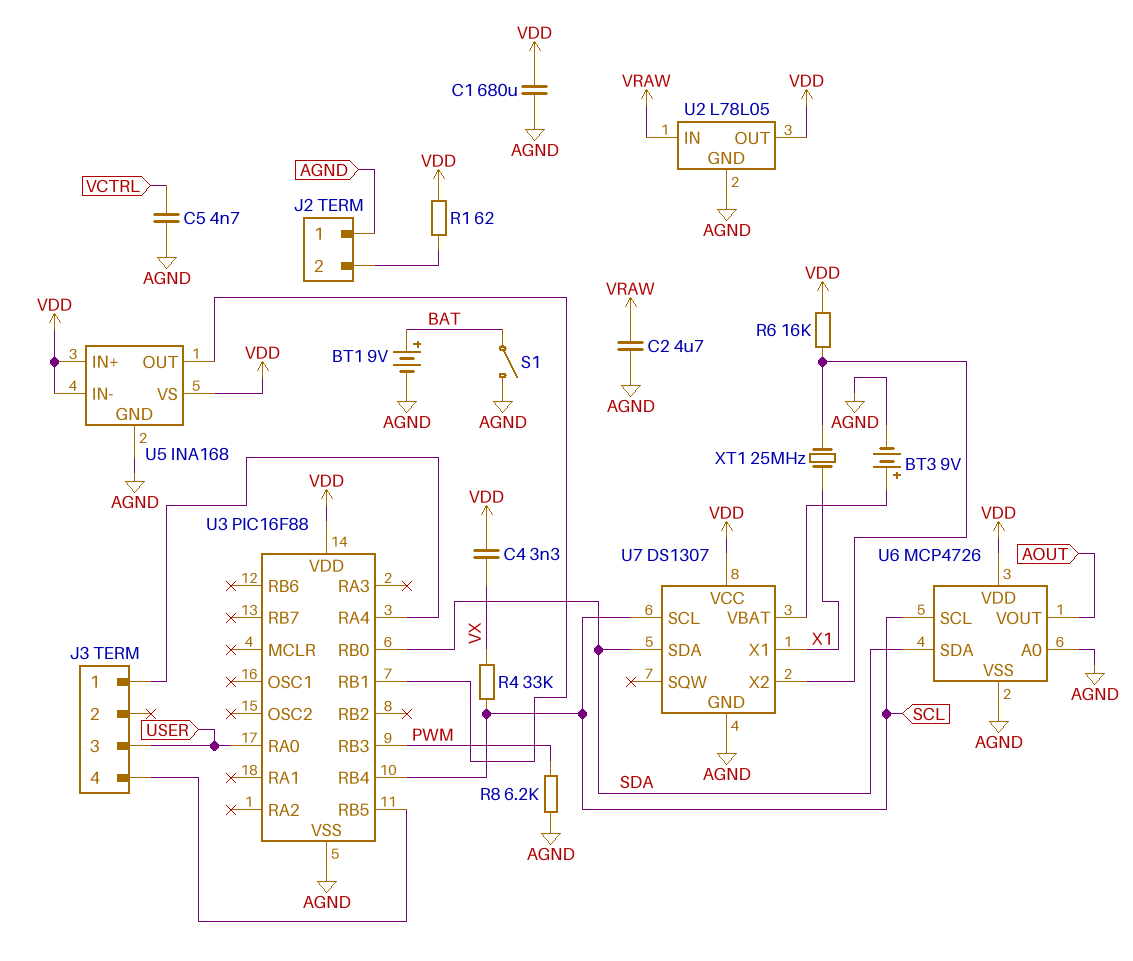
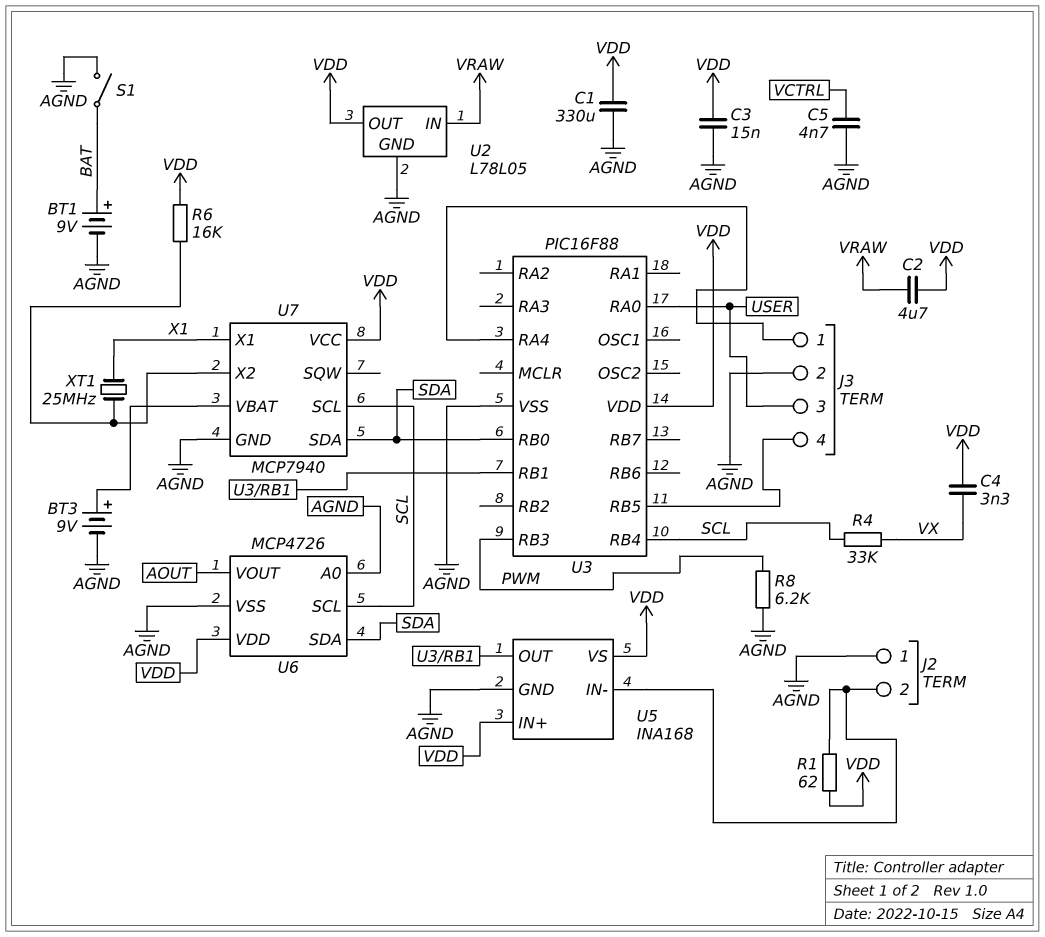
C1: 680uF (AGND, VDD) -> 330uF (AGND, VDD)
C2: 4.7uF (AGND, VRAW) -> 4.7uF (VDD, VRAW)
C3: none -> 15nF (AGND, VDD)
J3 pin 2: none -> AGND
U5 pin IN-: VDD -> J2/2
U7: DS1307 -> MCP7940

